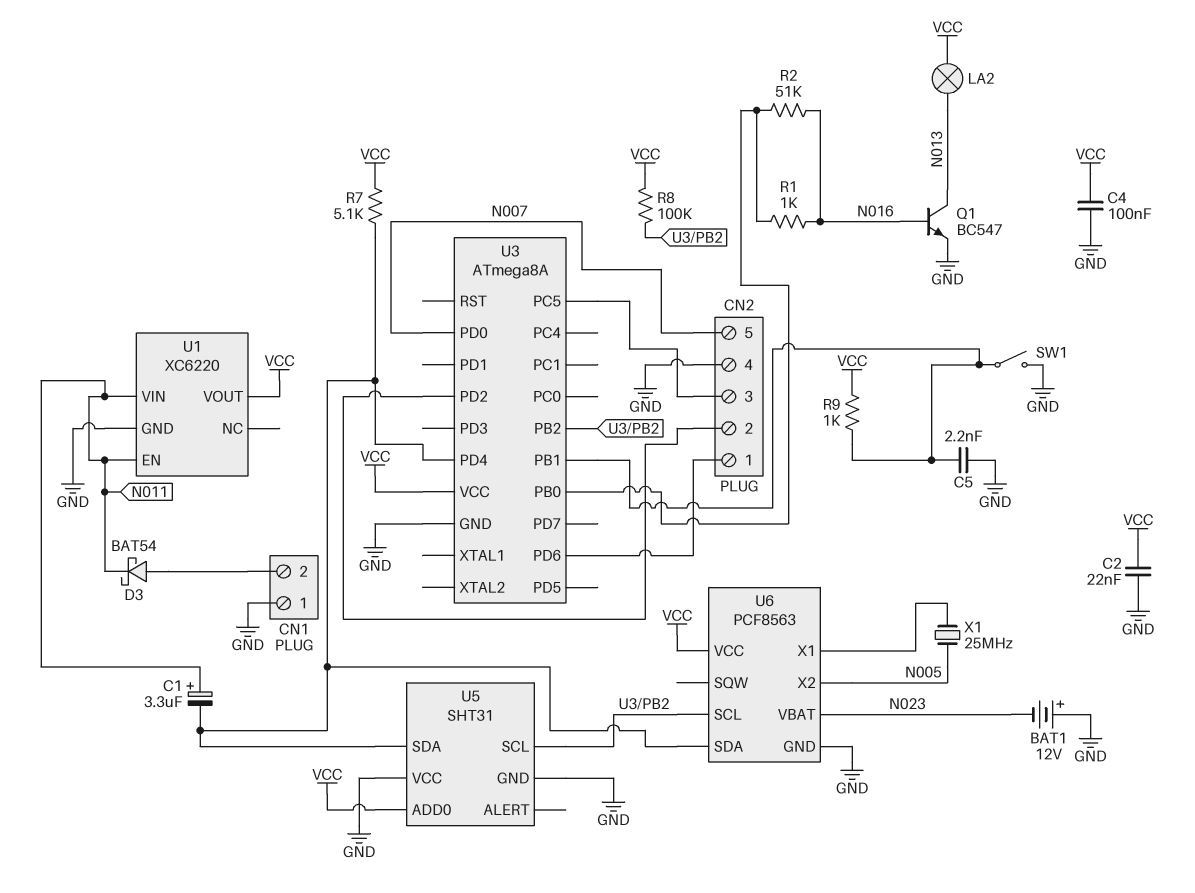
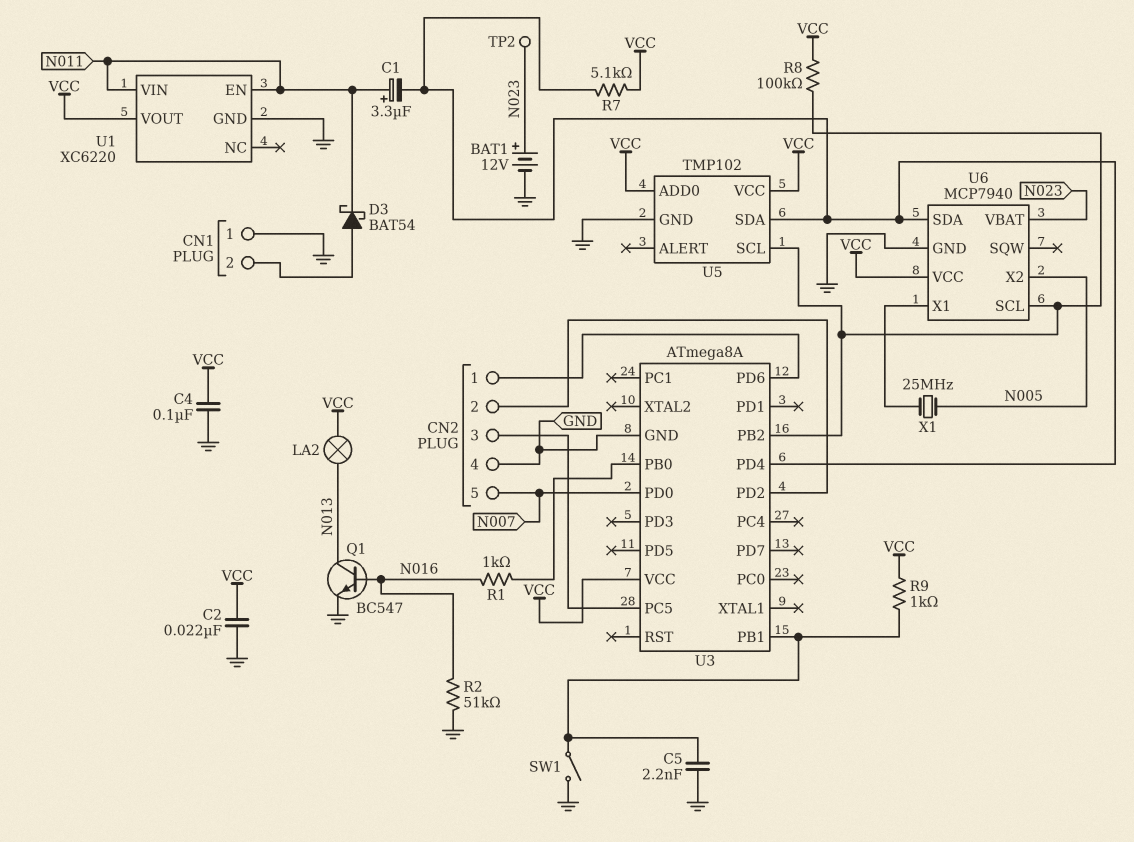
BAT1: 12V (plus GND, minus N023) -> 12V (plus N023, minus GND)
R2: 51k (N016, U3/PB0) -> 51k (GND, N016)
TP2: none -> test point (N023)
U5: SHT31 -> TMP102
U5 pin VCC: GND -> VCC
U6: PCF8563 -> MCP7940

